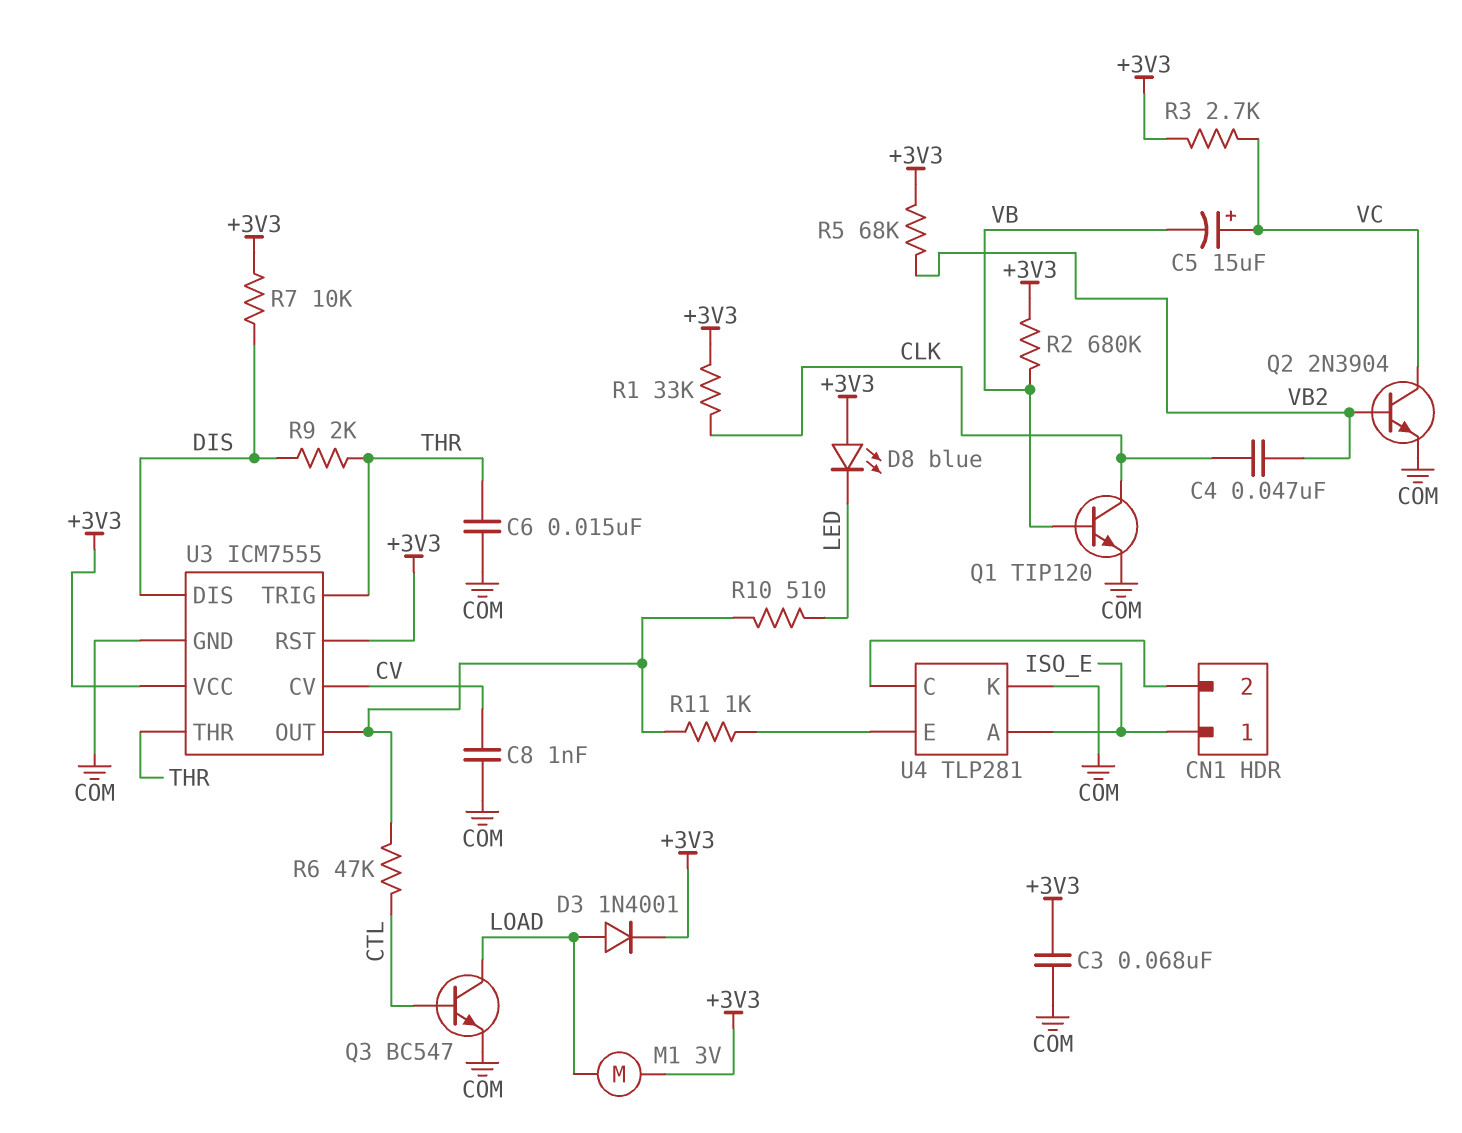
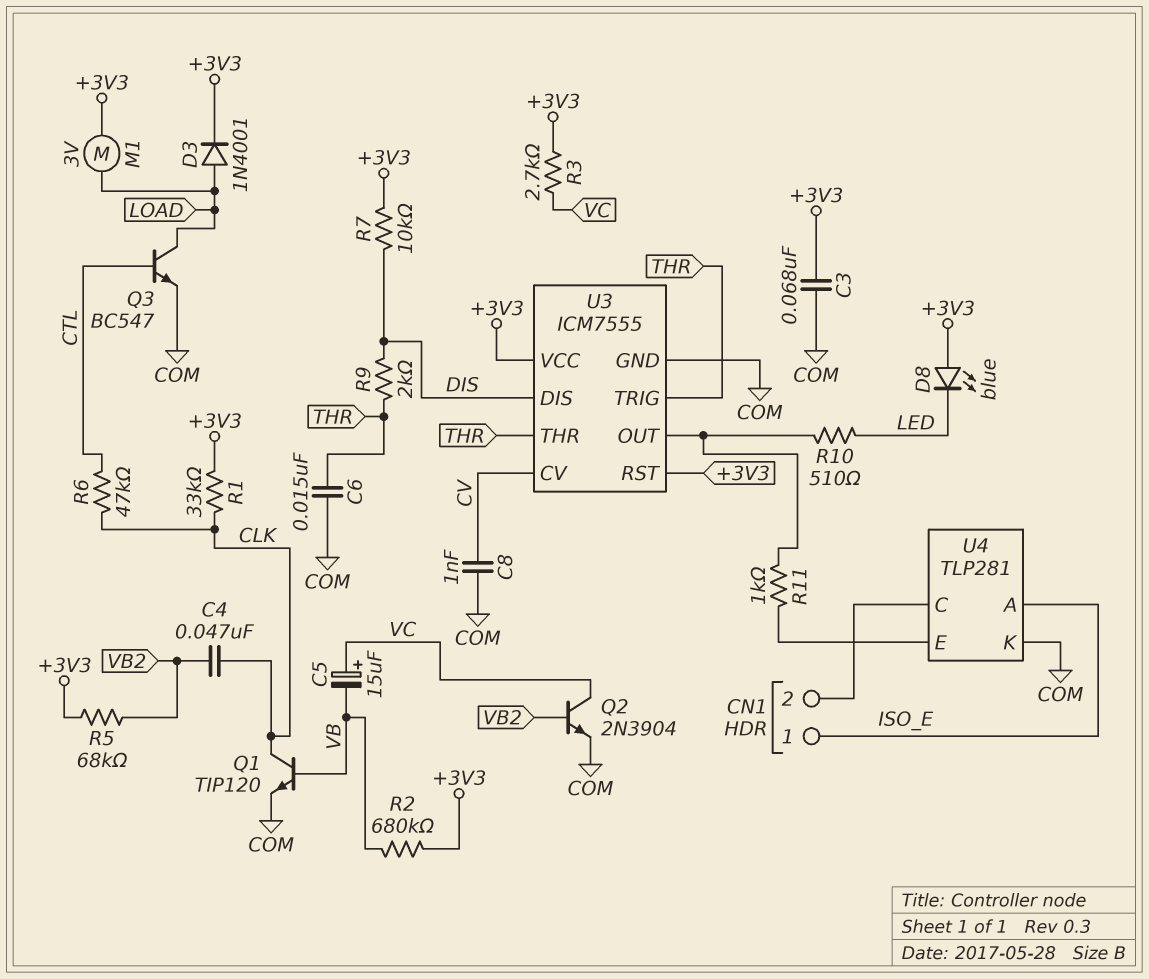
R6: 47k (CTL, U3/OUT) -> 47k (CLK, CTL)

